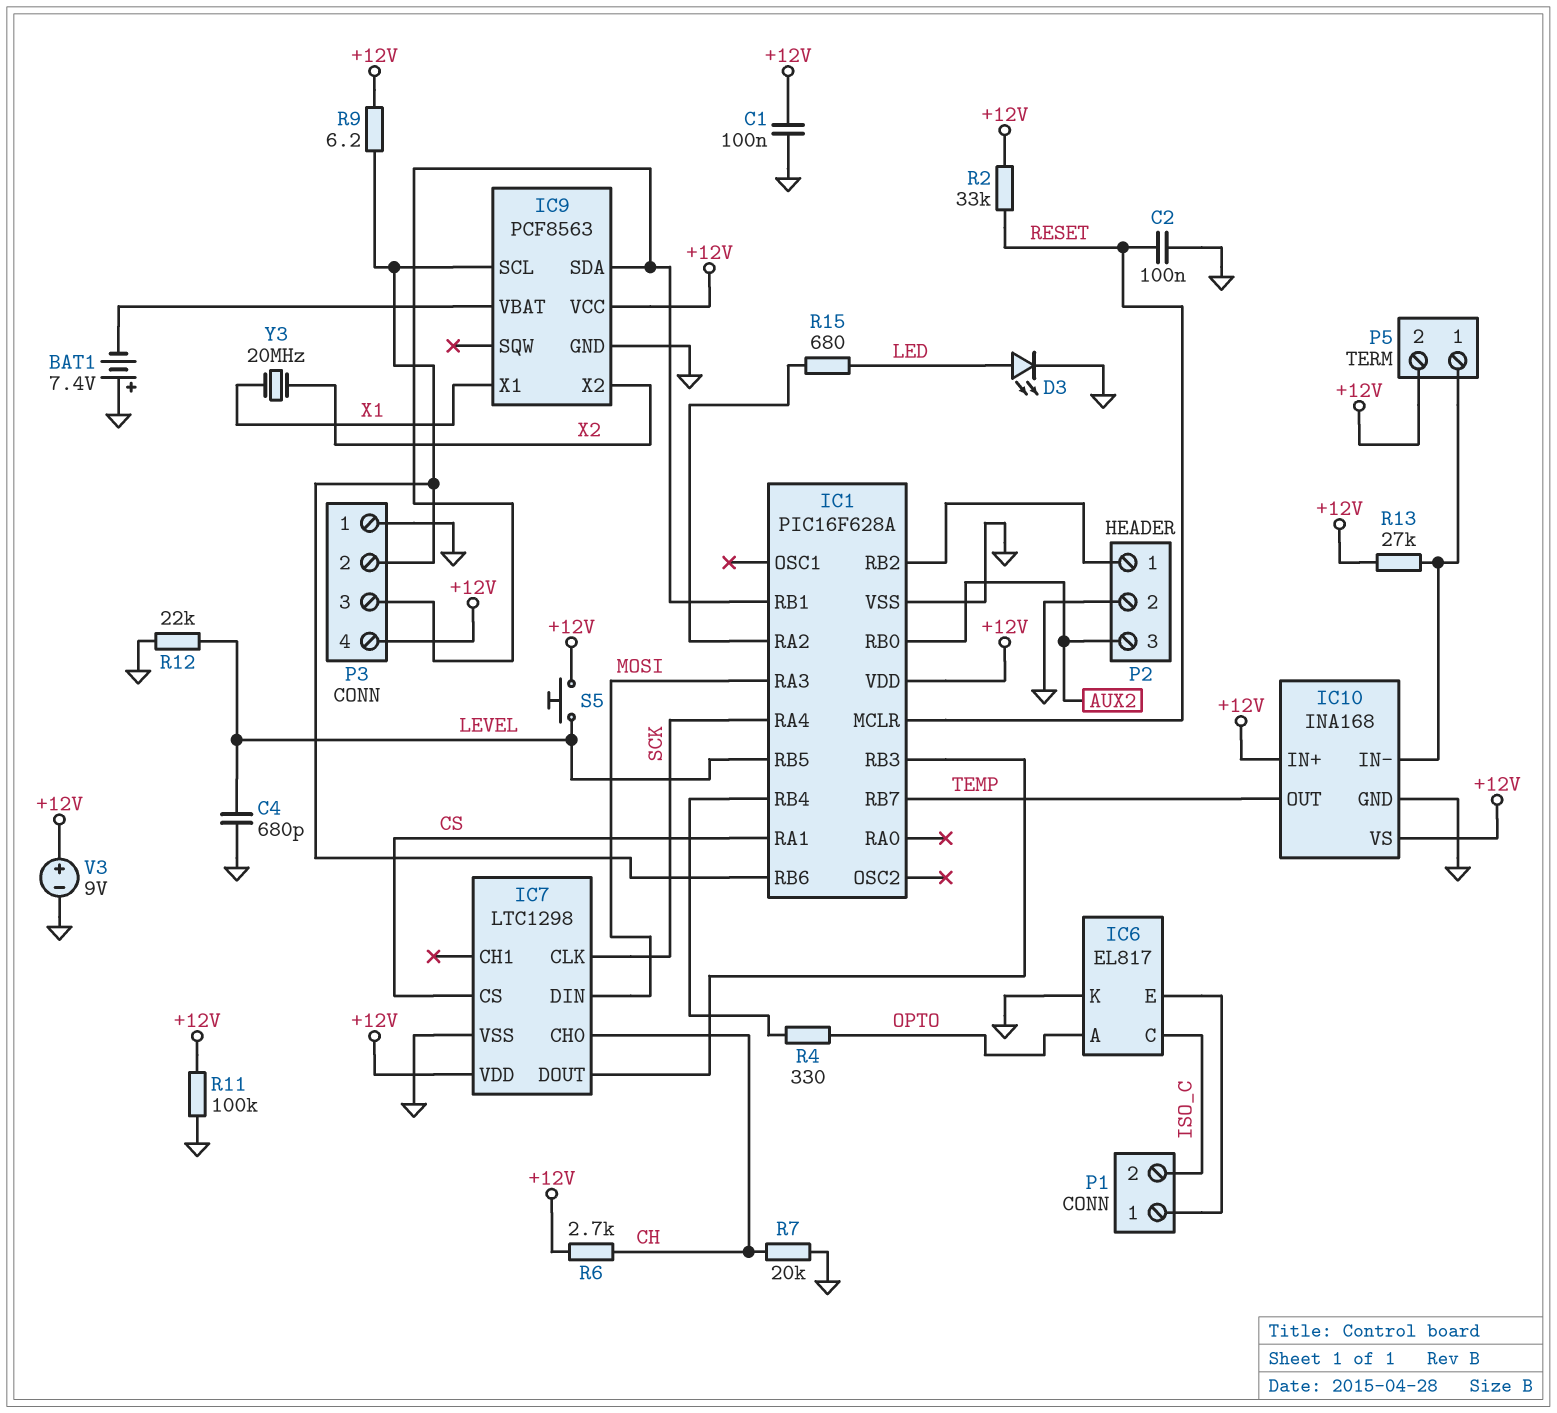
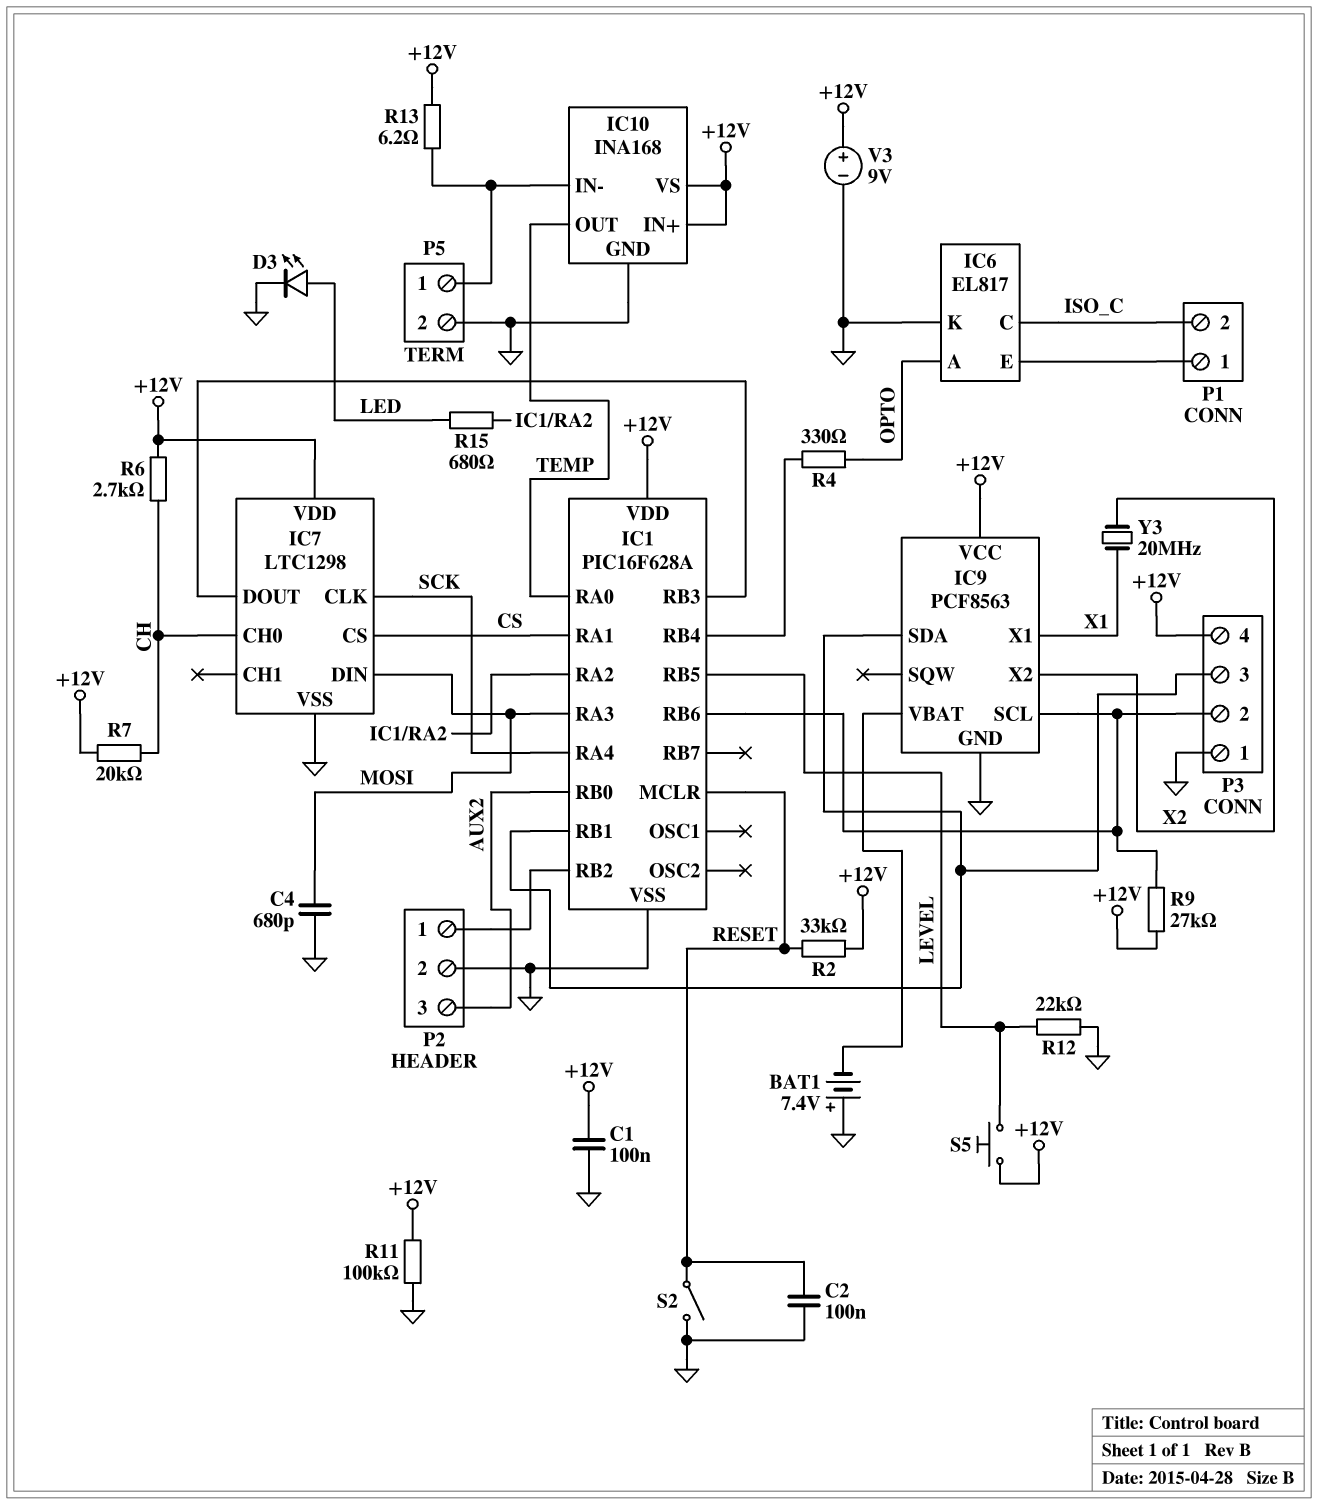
C4: 680pF (GND, LEVEL) -> 680pF (GND, MOSI)
IC1 pin RA0: none -> TEMP
IC1 pin RB7: TEMP -> none
P5 pin 2: +12V -> GND
R7: 20k (CH, GND) -> 20k (+12V, CH)
R9: 6.2 (+12V, IC1/RB6) -> 27k (+12V, IC1/RB6)
R13: 27k (+12V, IC10/IN-) -> 6.2 (+12V, IC10/IN-)
S2: none -> switch (GND, RESET)

